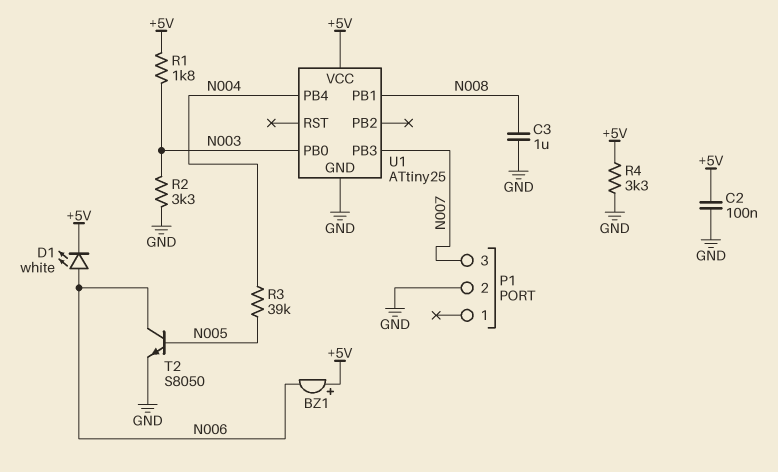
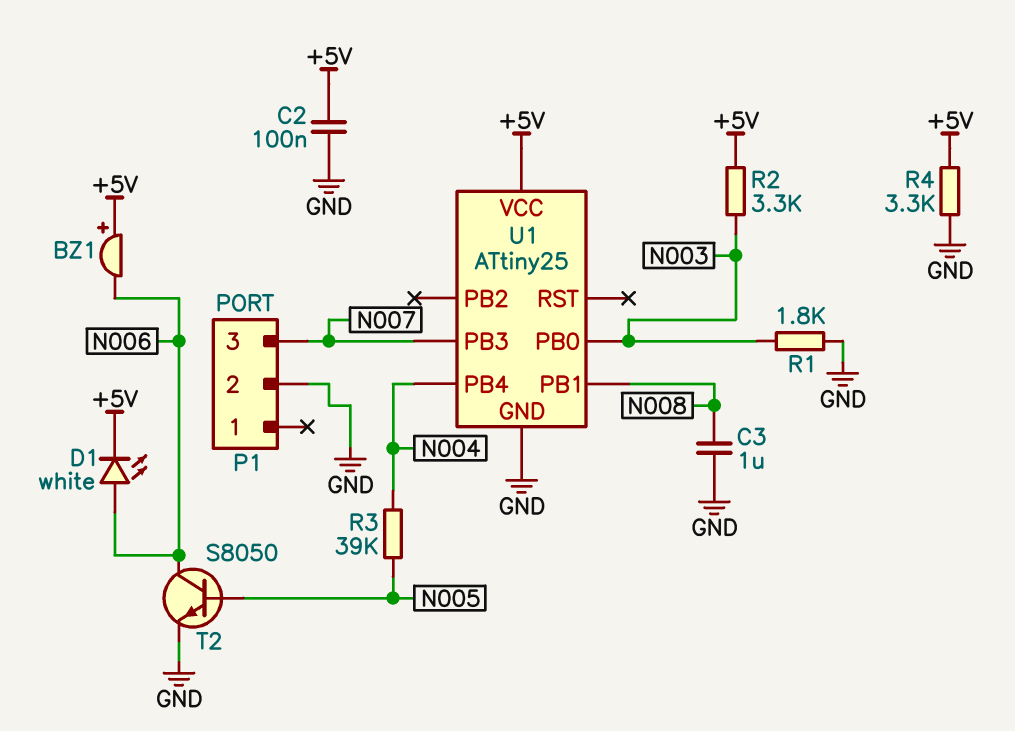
R1: 1.8k (+5V, N003) -> 1.8k (GND, N003)
R2: 3.3k (GND, N003) -> 3.3k (+5V, N003)

